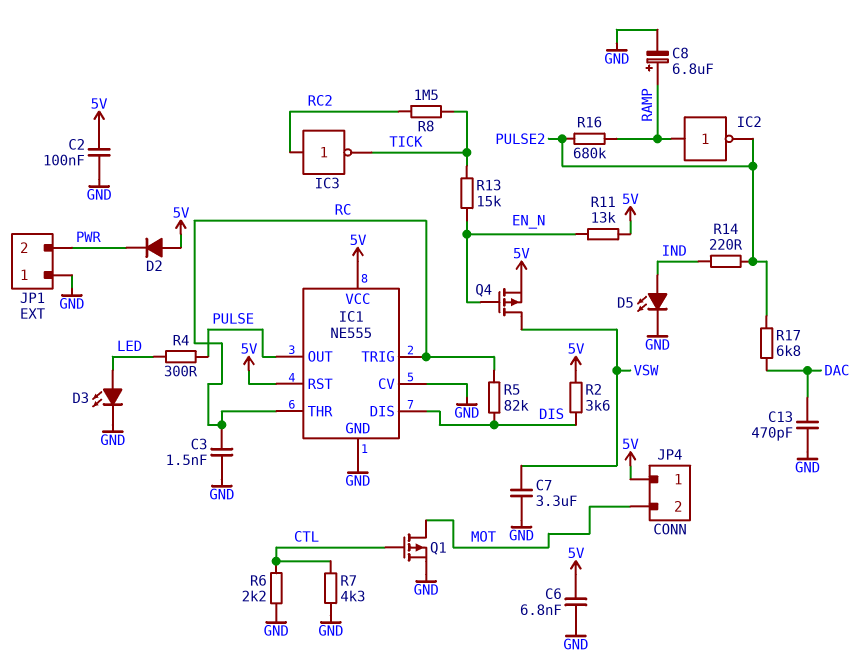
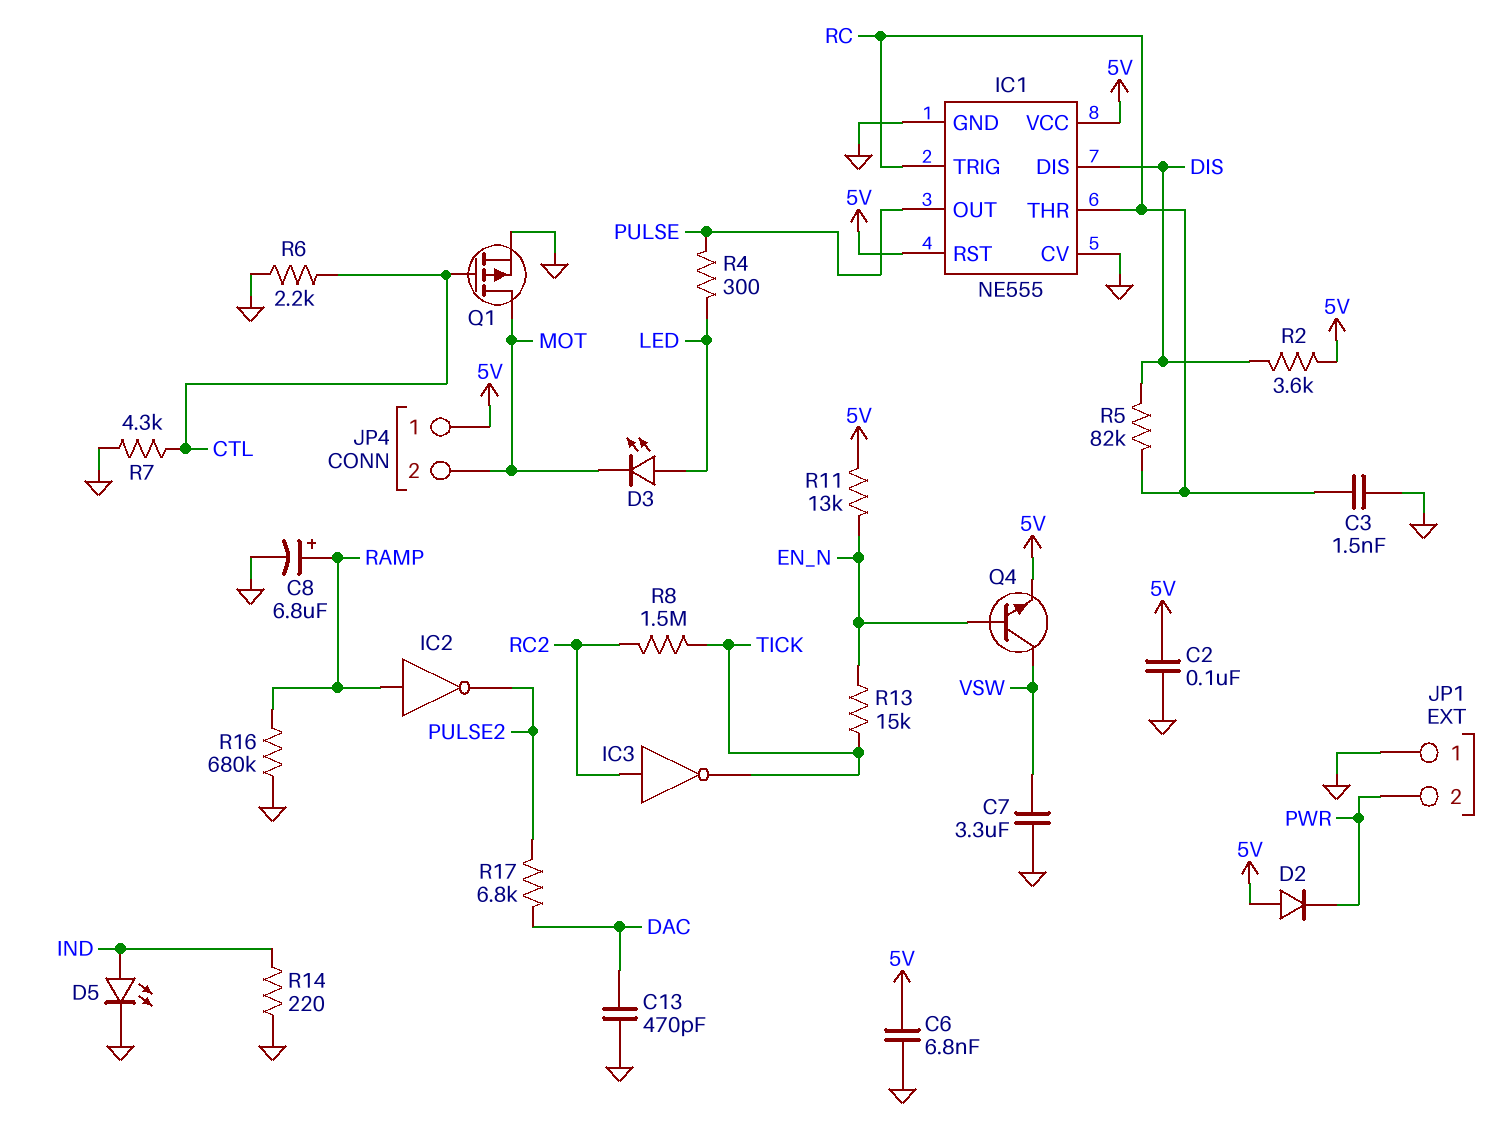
D3: LED (A LED, K GND) -> LED (A LED, K MOT)
Q4: PMOS (G EN_N, D VSW, S 5V) -> NPN (B EN_N, C VSW, E 5V)
R14: 220 (IND, PULSE2) -> 220 (GND, IND)
R16: 680k (PULSE2, RAMP) -> 680k (GND, RAMP)

